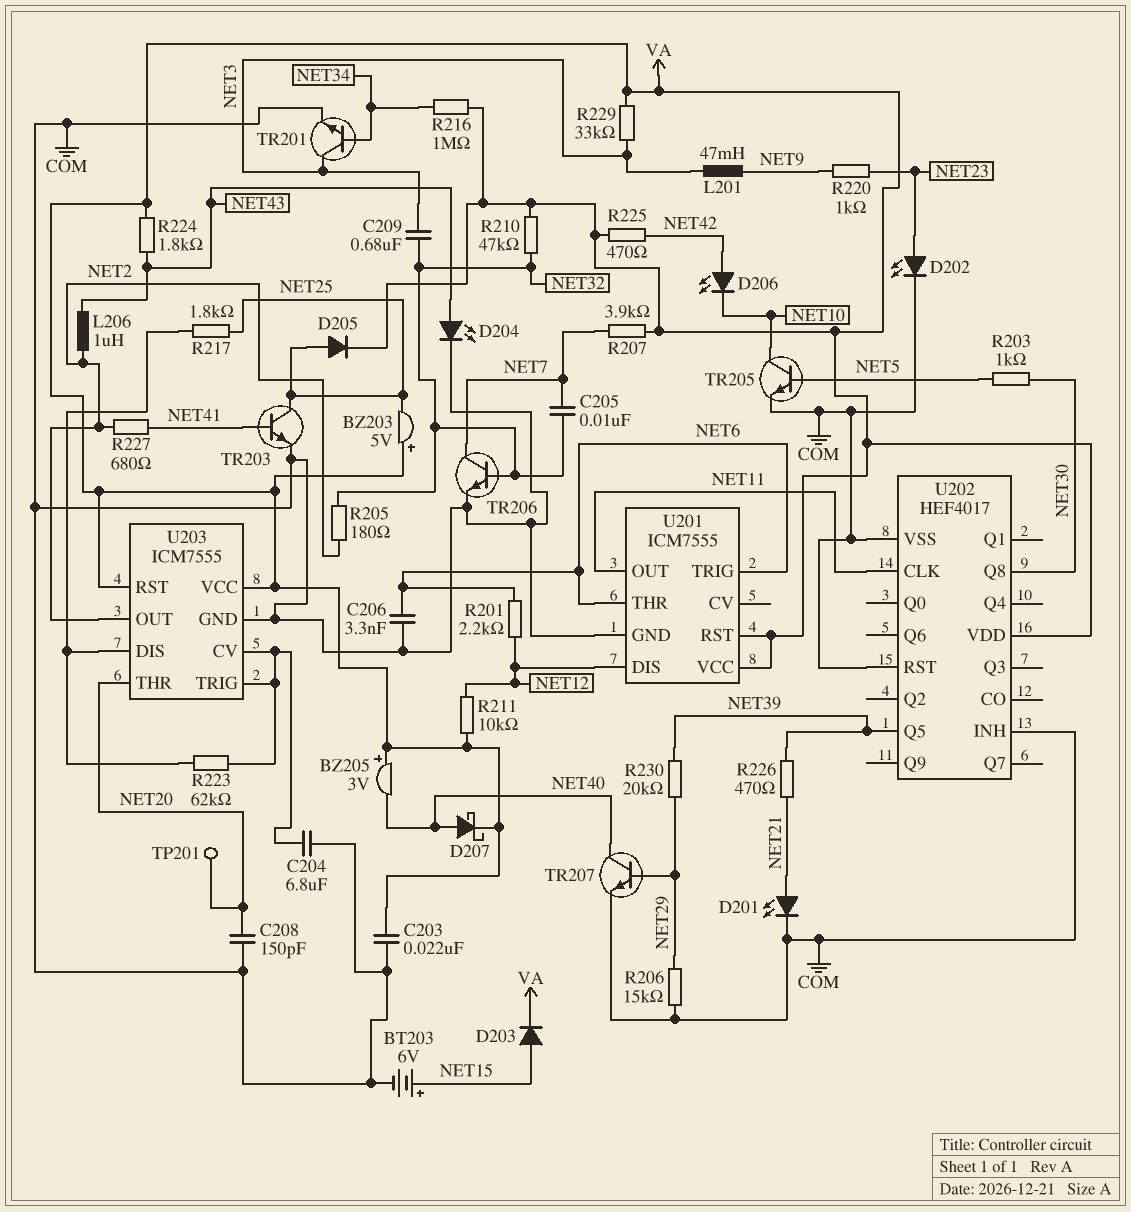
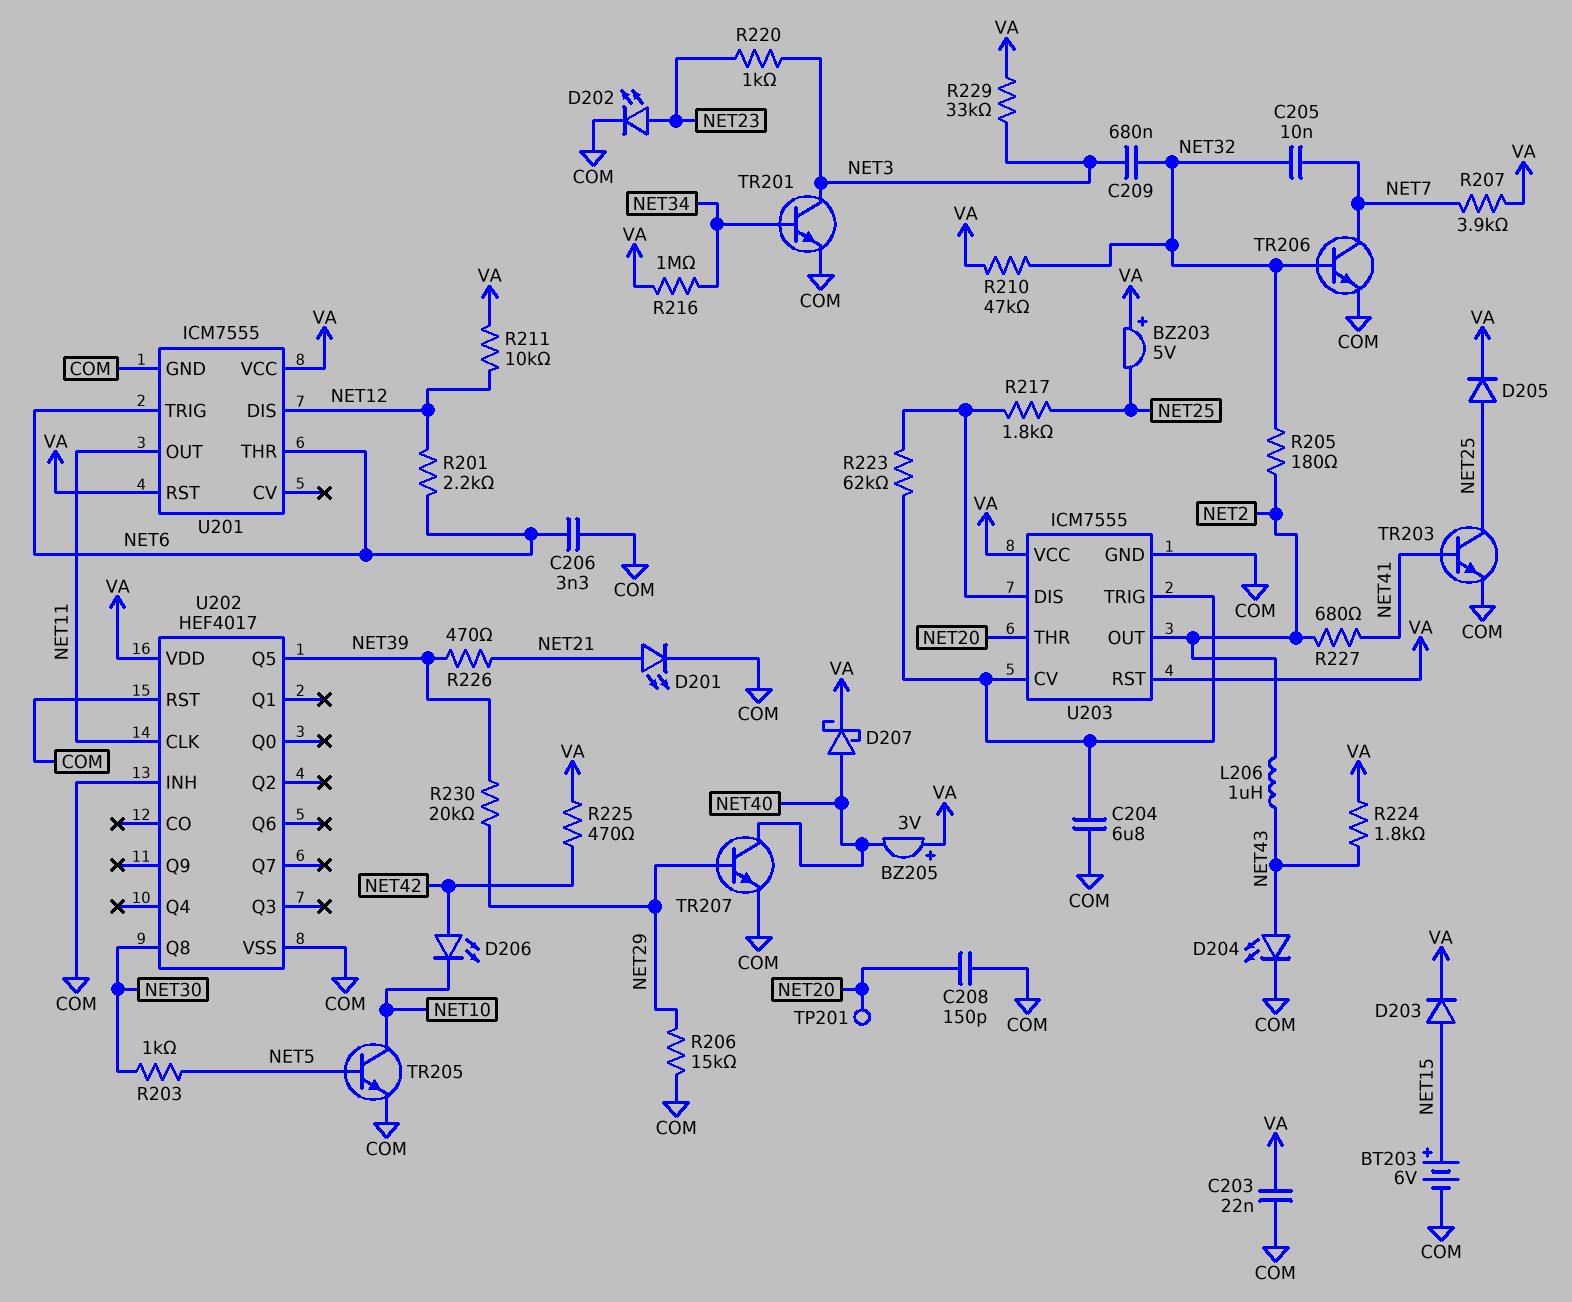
L201: 47mH (NET3, NET9) -> none
R220: 1k (NET9, NET23) -> 1k (NET3, NET23)

